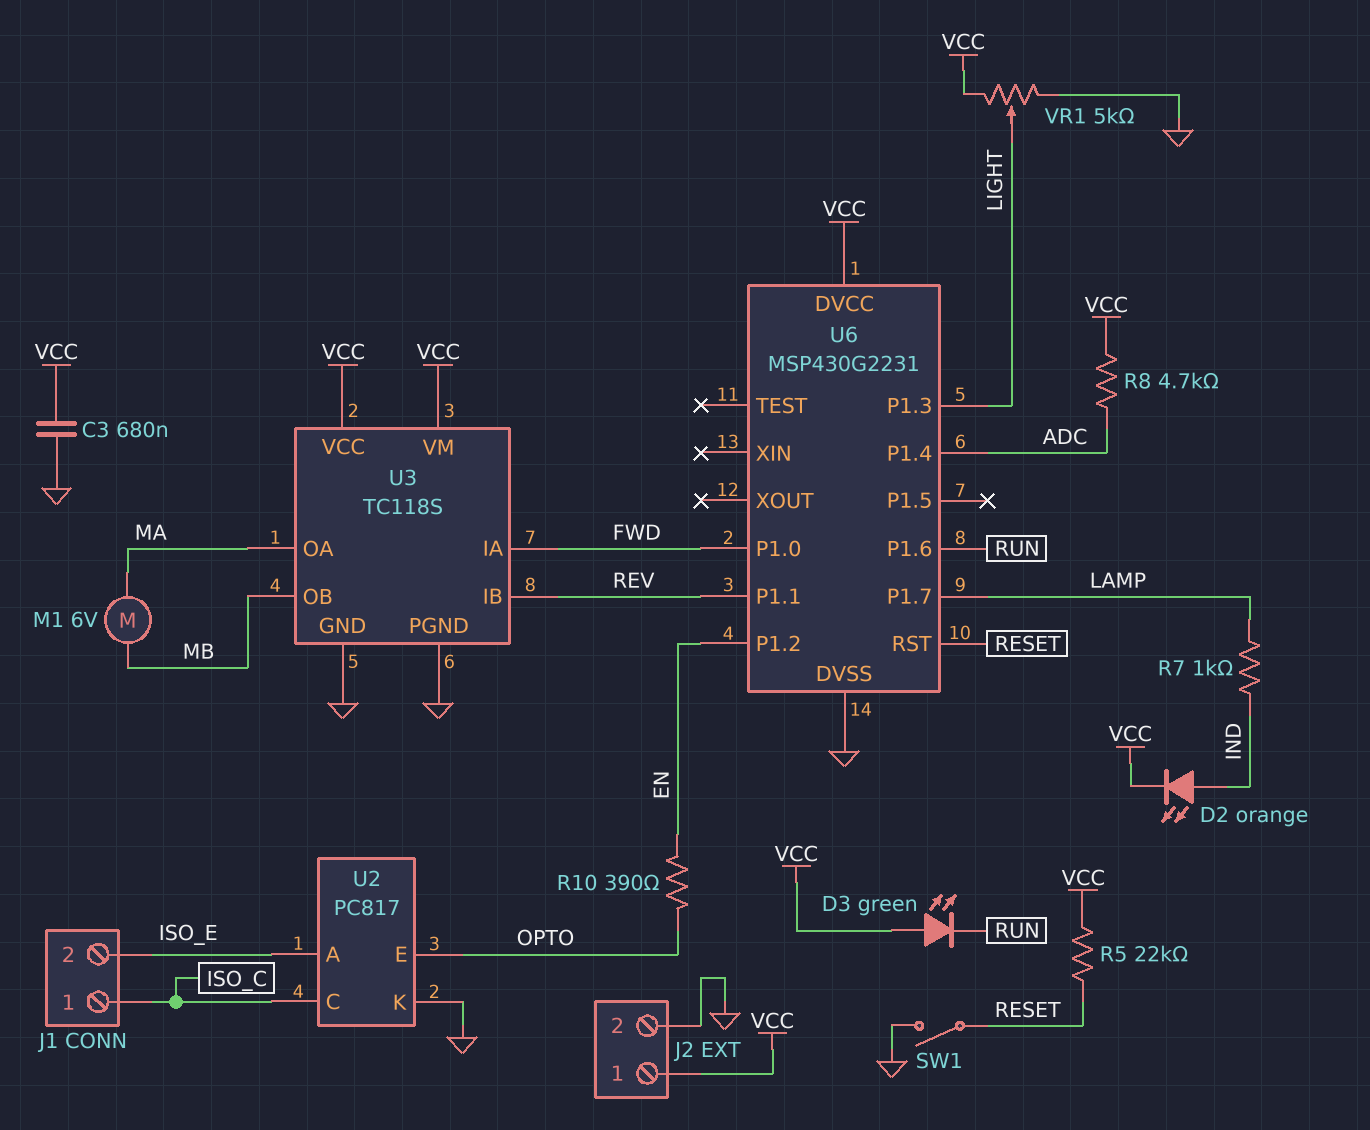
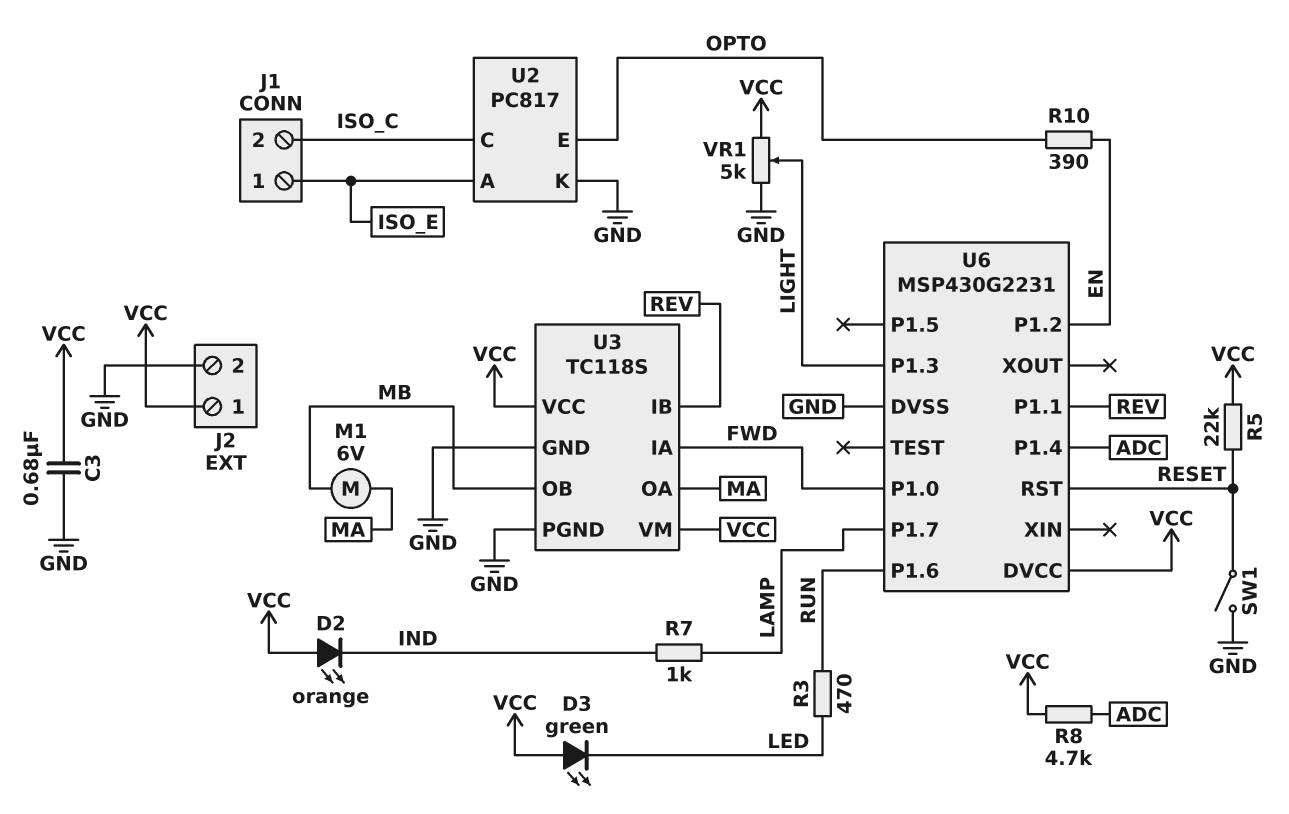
D2: LED orange (A IND, K VCC) -> LED orange (A VCC, K IND)
D3: LED green (A VCC, K RUN) -> LED green (A VCC, K LED)
J1 pin 1: ISO_C -> ISO_E
J1 pin 2: ISO_E -> ISO_C
R3: none -> 470 (LED, RUN)

